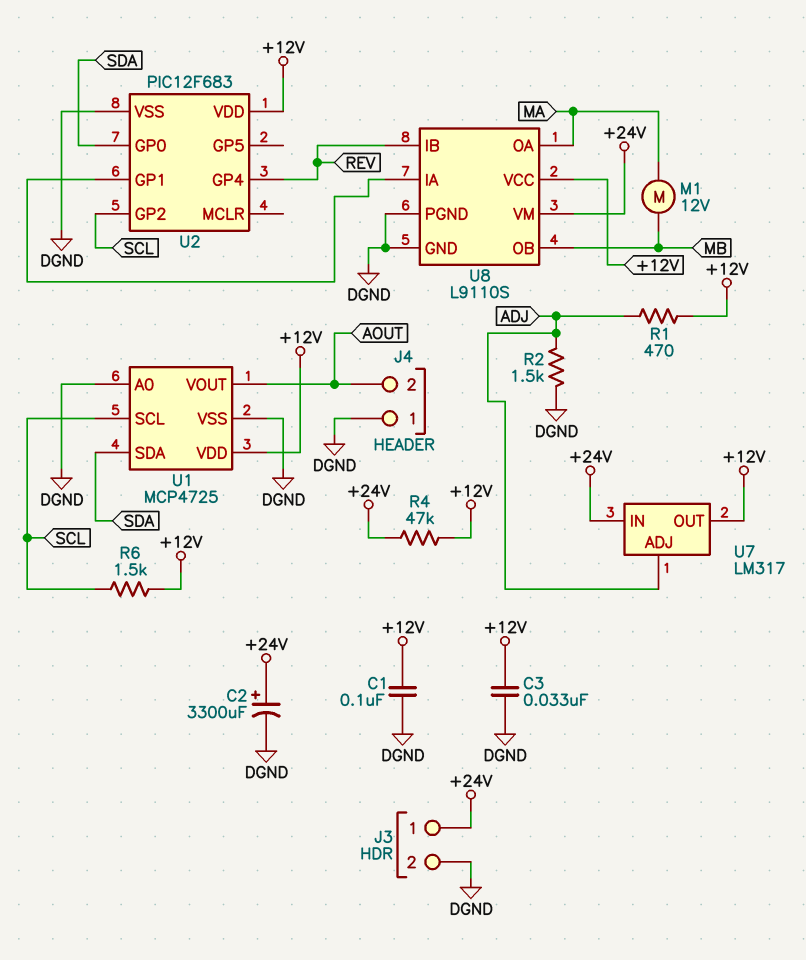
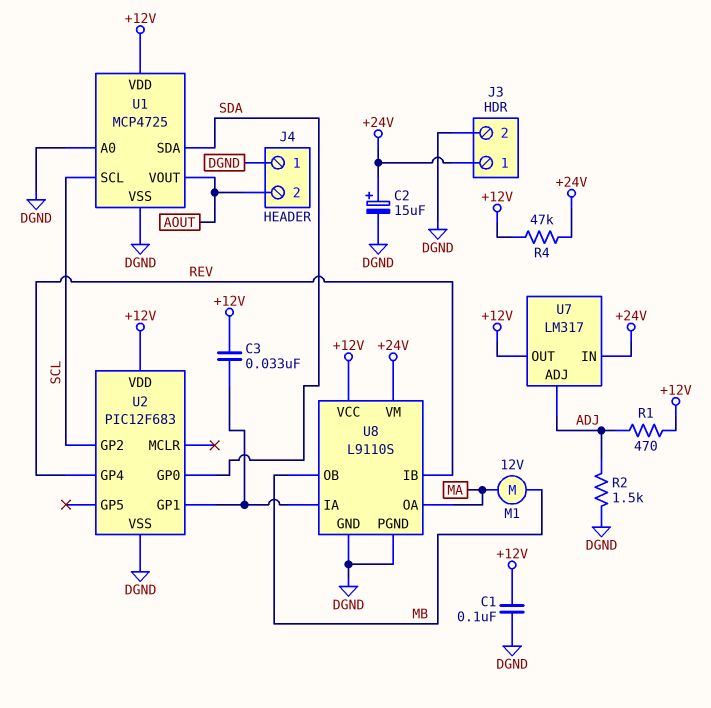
C2: 3300uF (plus +24V, minus DGND) -> 15uF (plus +24V, minus DGND)
C3: 33nF (+12V, DGND) -> 33nF (+12V, U2/GP1)
R6: 1.5k (+12V, SCL) -> none

